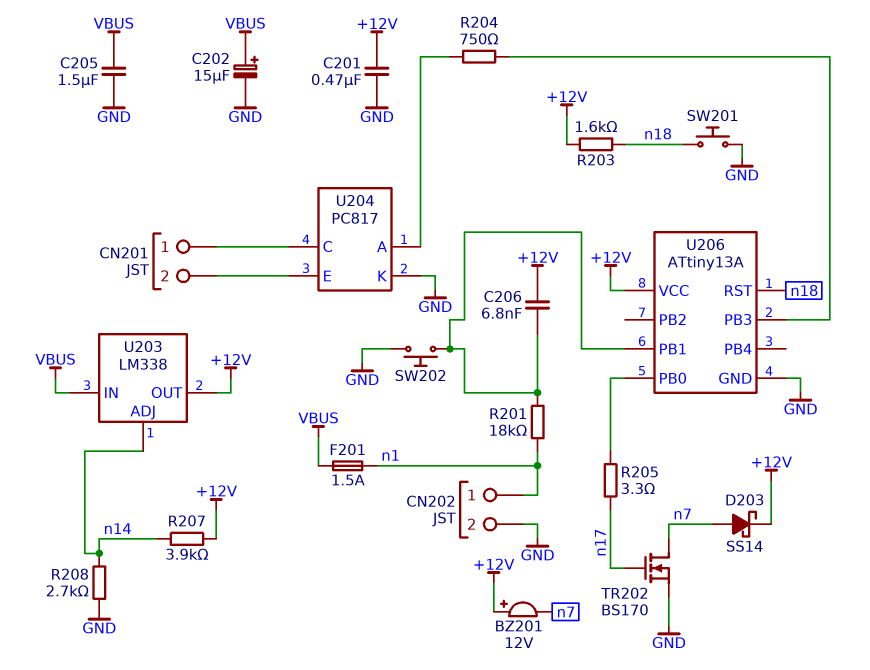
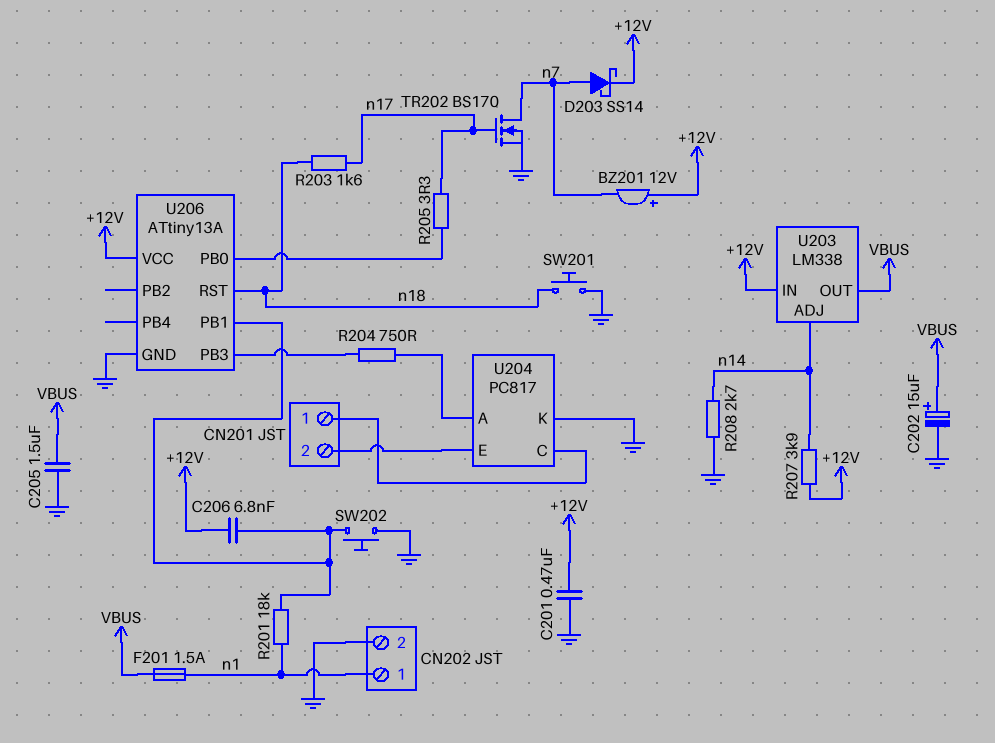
R203: 1.6k (+12V, n18) -> 1.6k (n17, n18)
U203 pin IN: VBUS -> +12V
U203 pin OUT: +12V -> VBUS

